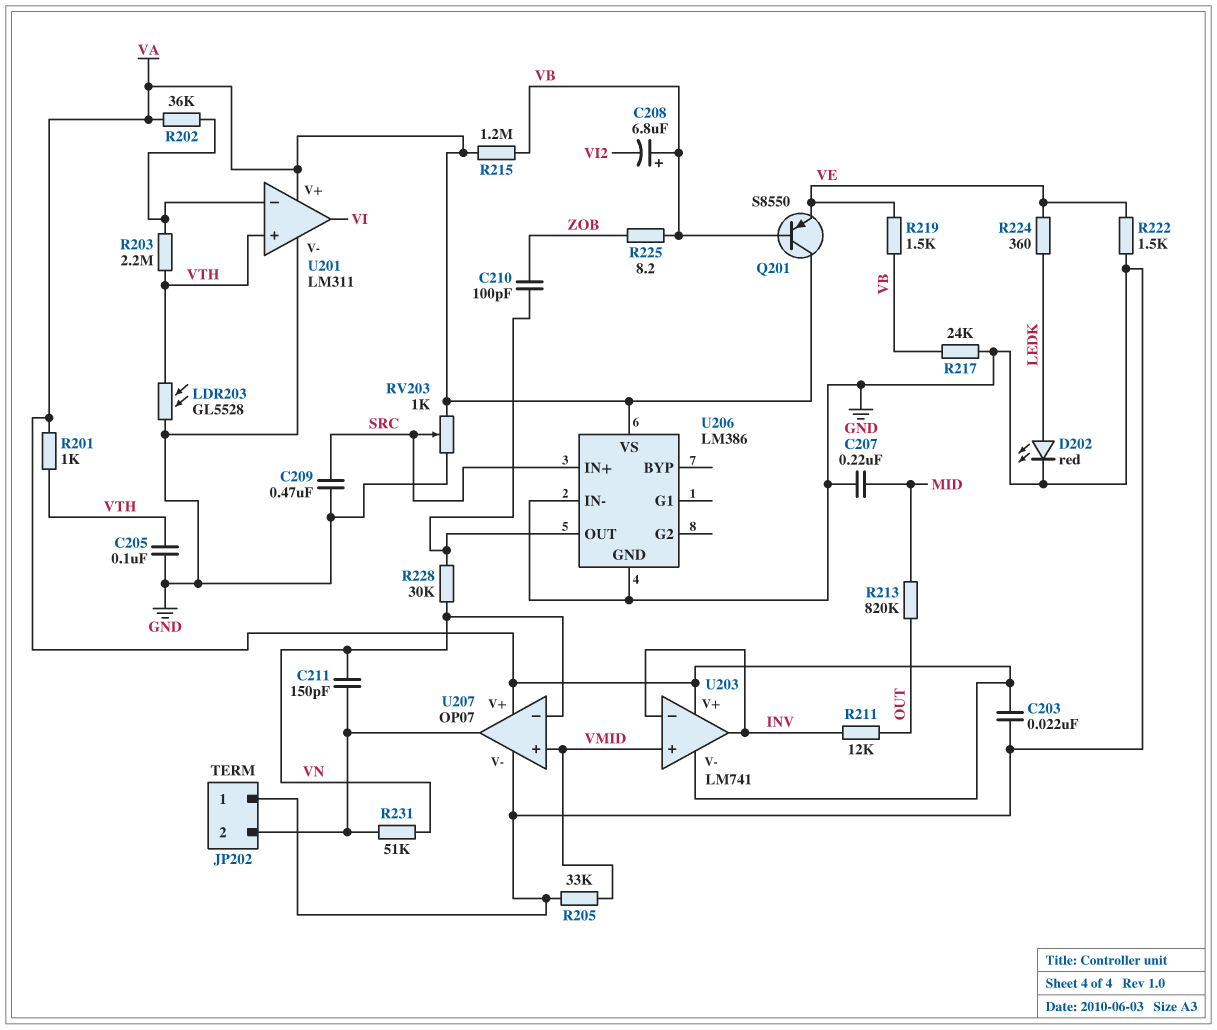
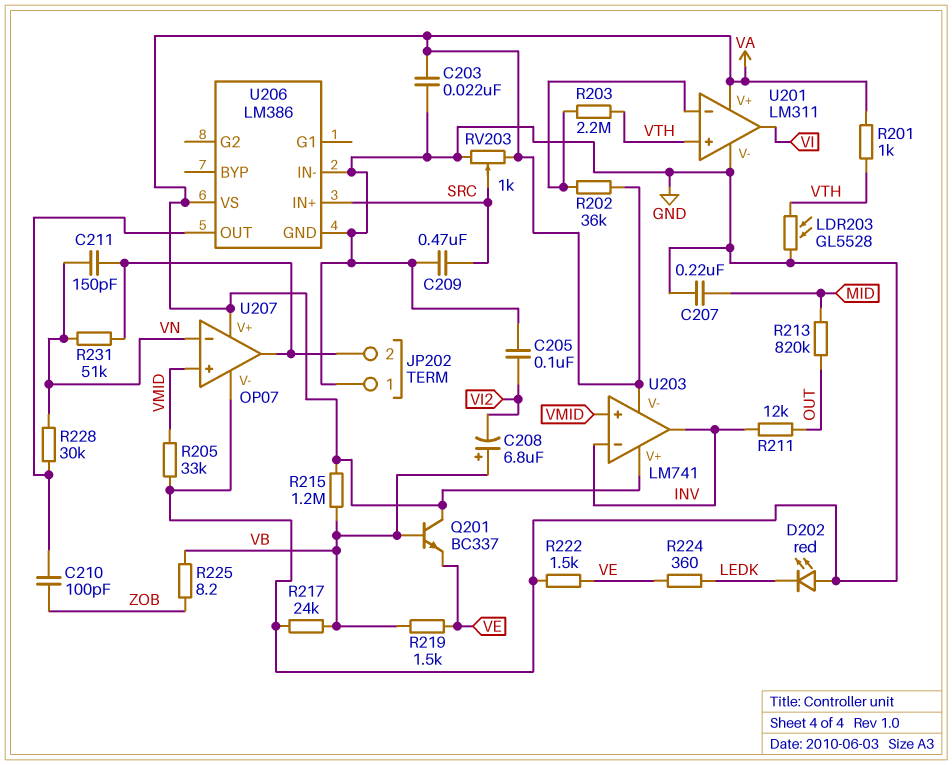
C205: 100nF (GND, VTH) -> 100nF (GND, VI2)
D202: LED red (A LEDK, K GND) -> LED red (A GND, K LEDK)
Q201: PNP S8550 (B VB, C VA, E VE) -> NPN BC337 (B VB, C VA, E VE)

